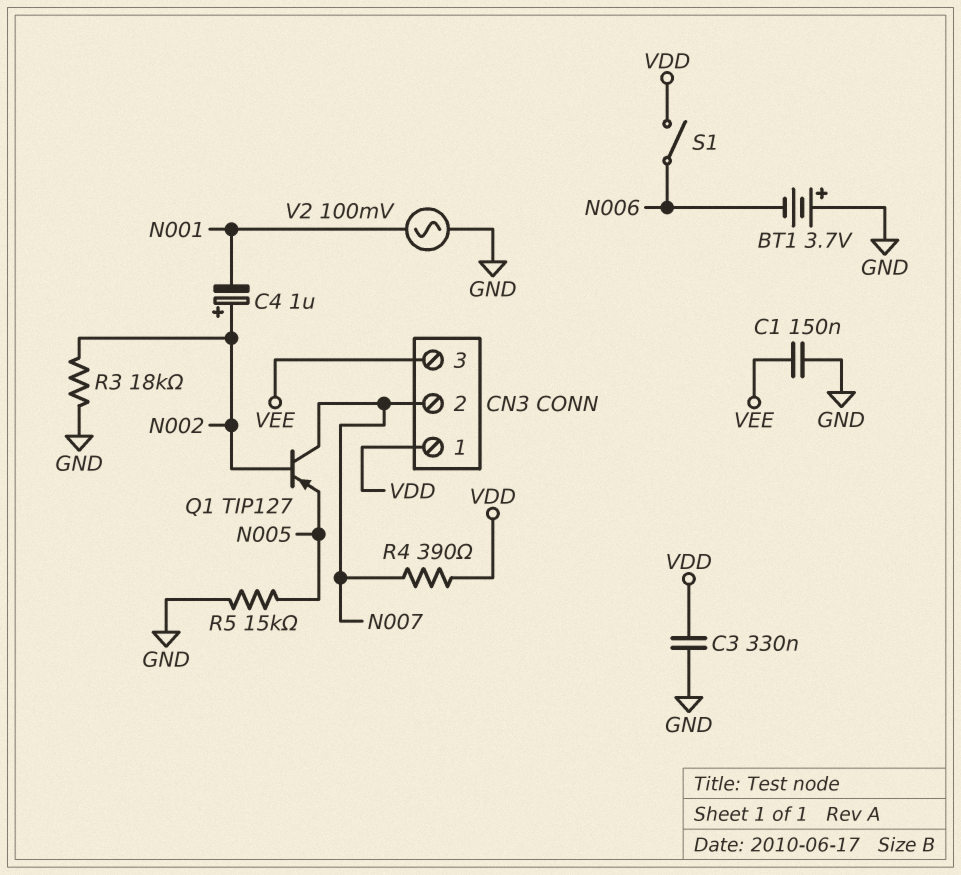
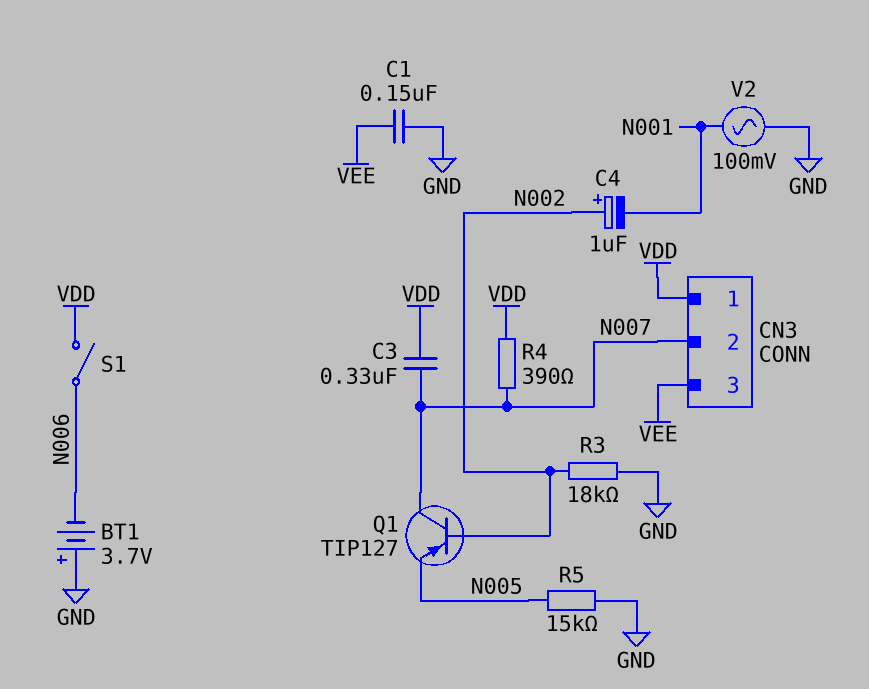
C3: 330nF (GND, VDD) -> 330nF (N007, VDD)

